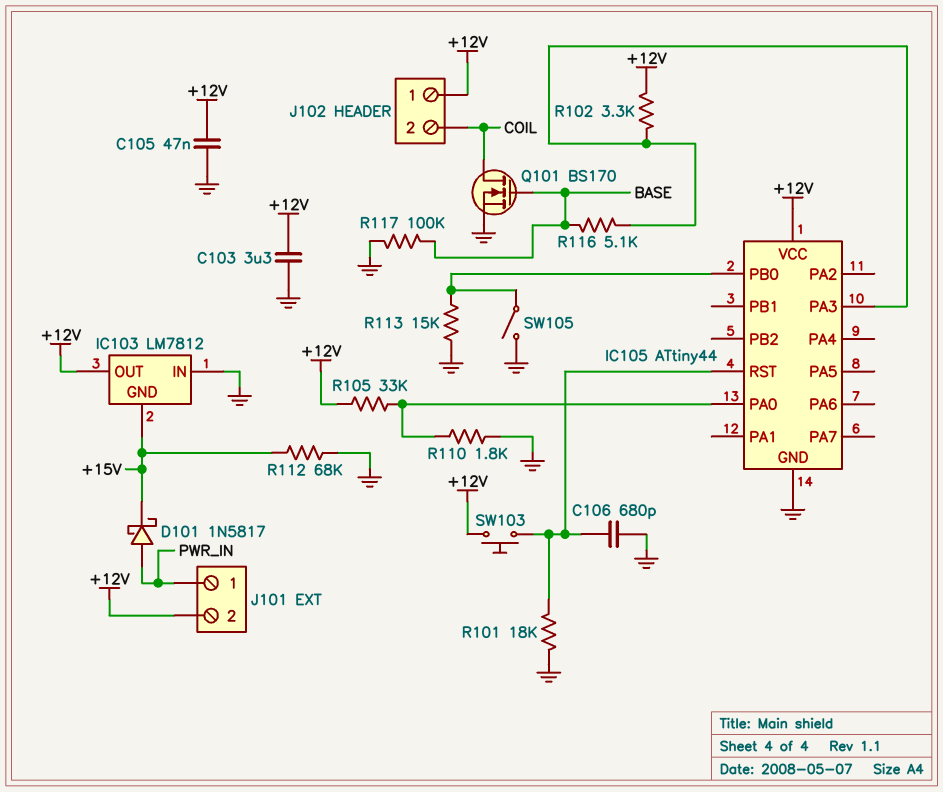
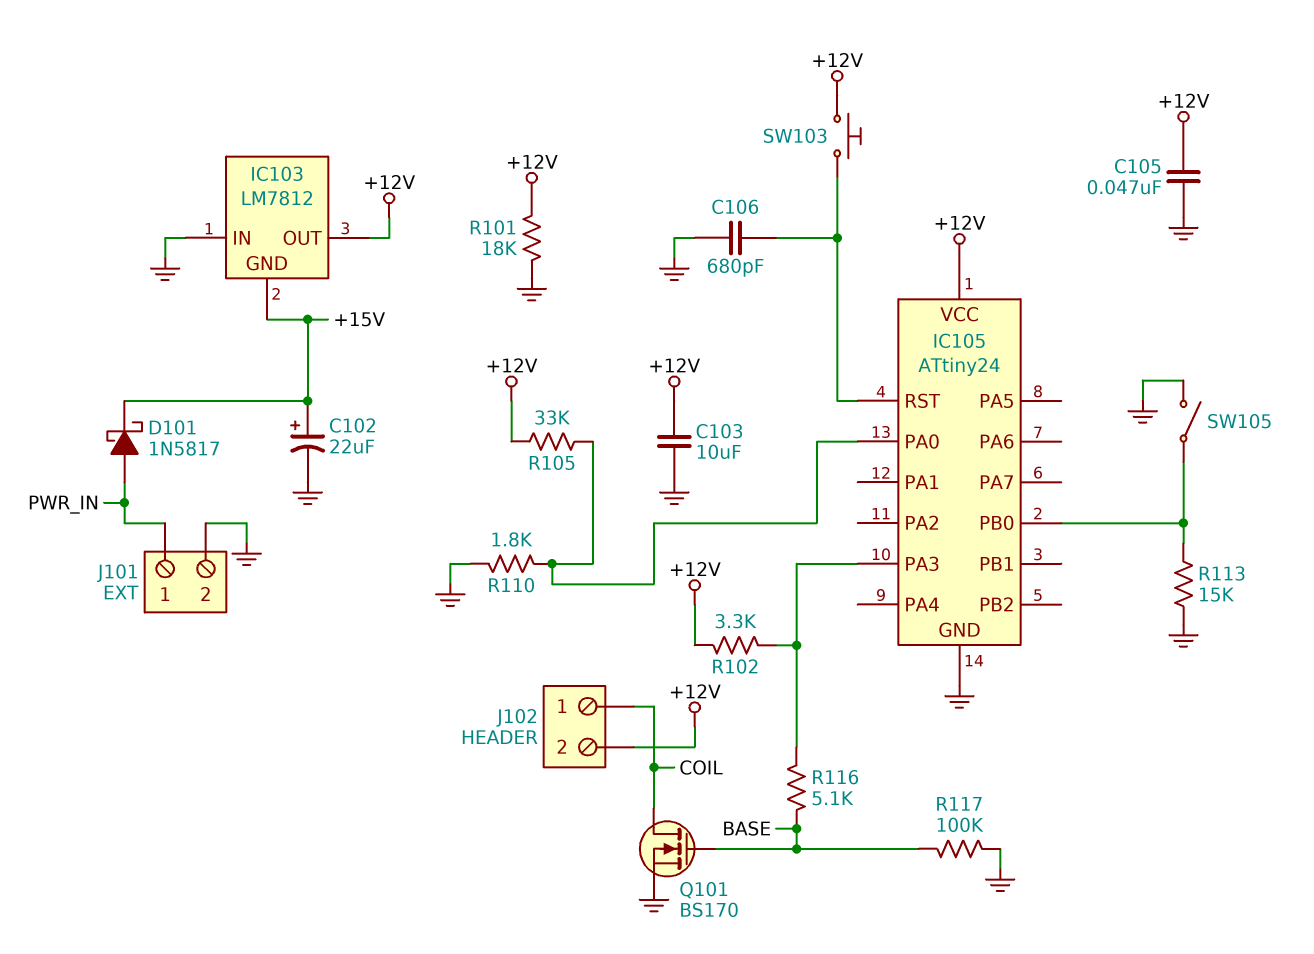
C102: none -> 22uF (plus +15V, minus GND)
C103: 3.3uF (+12V, GND) -> 10uF (+12V, GND)
IC105: ATtiny44 -> ATtiny24
J101 pin 2: +12V -> GND
J102 pin 1: +12V -> COIL
J102 pin 2: COIL -> +12V
R101: 18k (GND, IC105/RST) -> 18k (+12V, GND)
R112: 68k (+15V, GND) -> none

